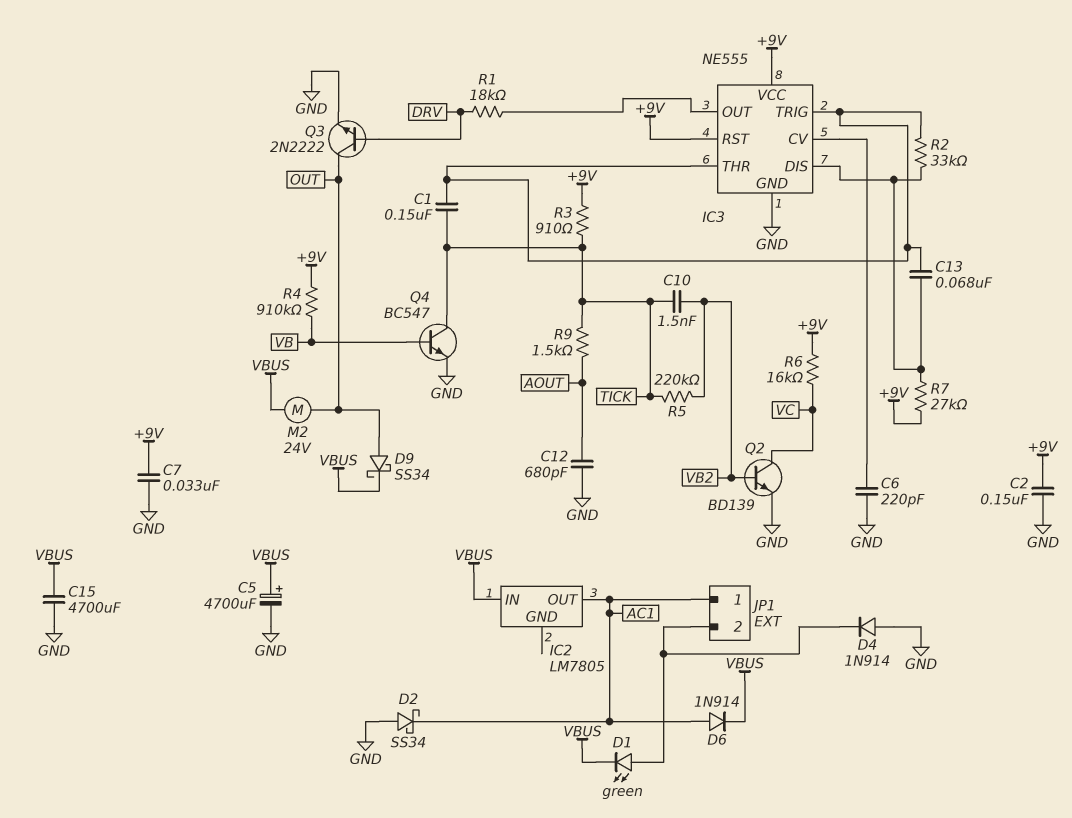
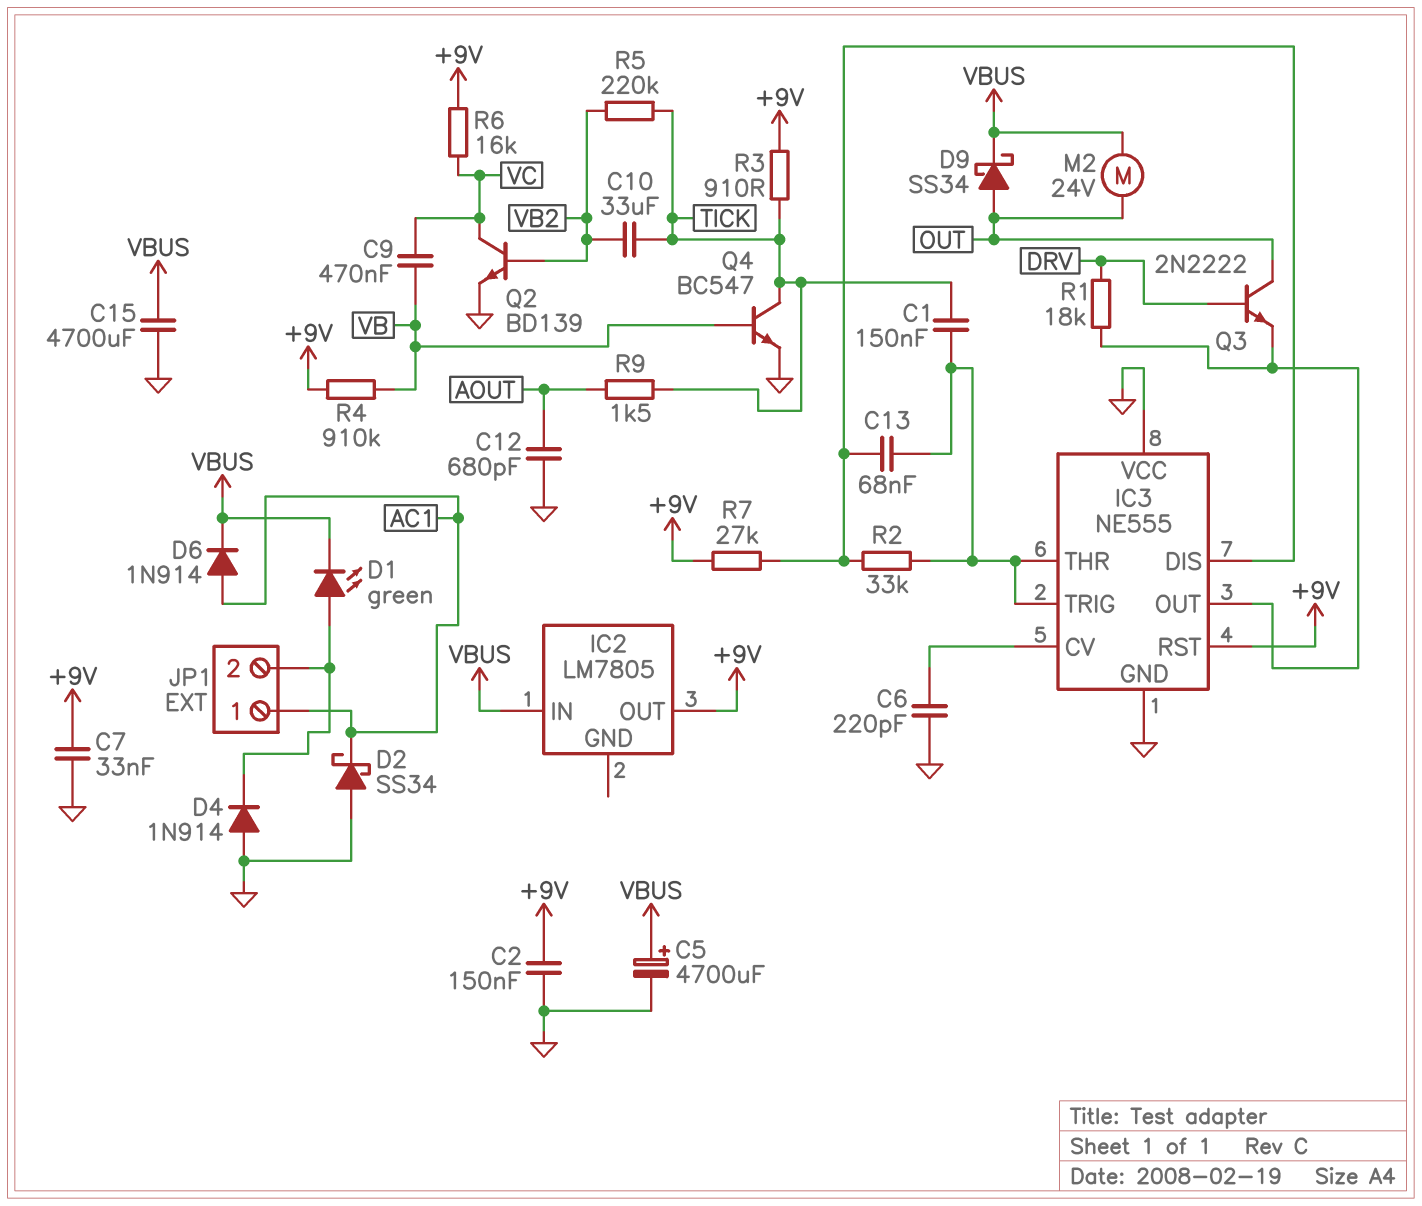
C9: none -> 470nF (VB, VC)
C10: 1.5nF (TICK, VB2) -> 33uF (TICK, VB2)
IC2 pin OUT: AC1 -> +9V
IC3 pin VCC: +9V -> GND
Q3: NPN 2N2222 (B DRV, C OUT, E GND) -> NPN 2N2222 (B DRV, C OUT, E IC3/OUT)

